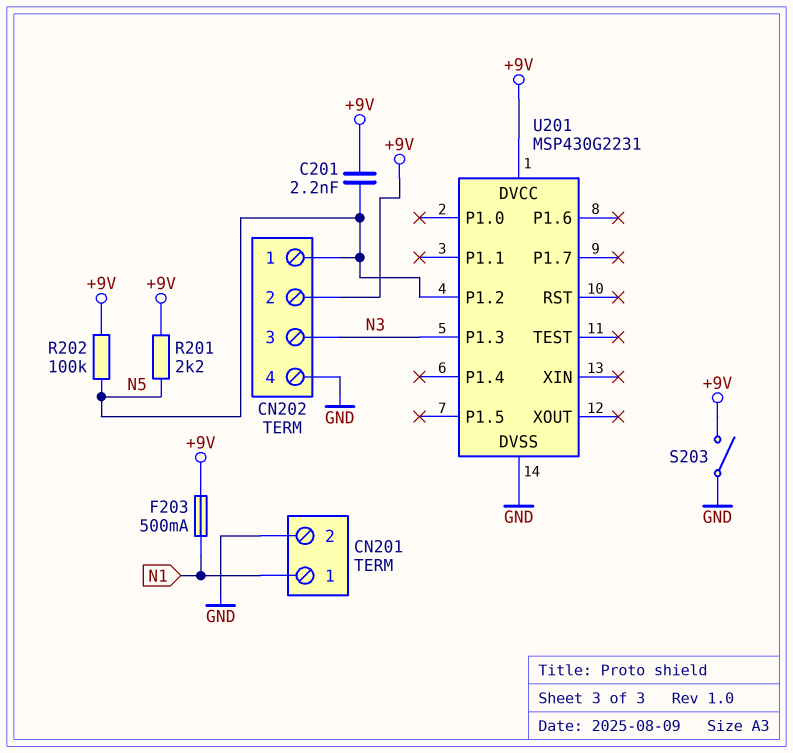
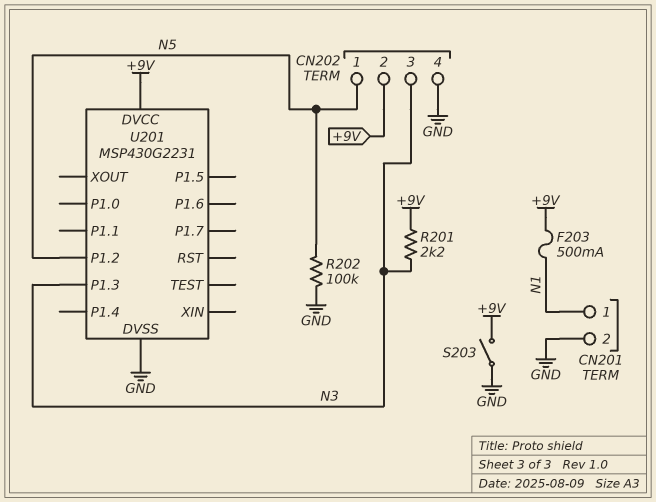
C201: 2.2nF (+9V, N5) -> none
R201: 2.2k (+9V, N5) -> 2.2k (+9V, N3)
R202: 100k (+9V, N5) -> 100k (GND, N5)

